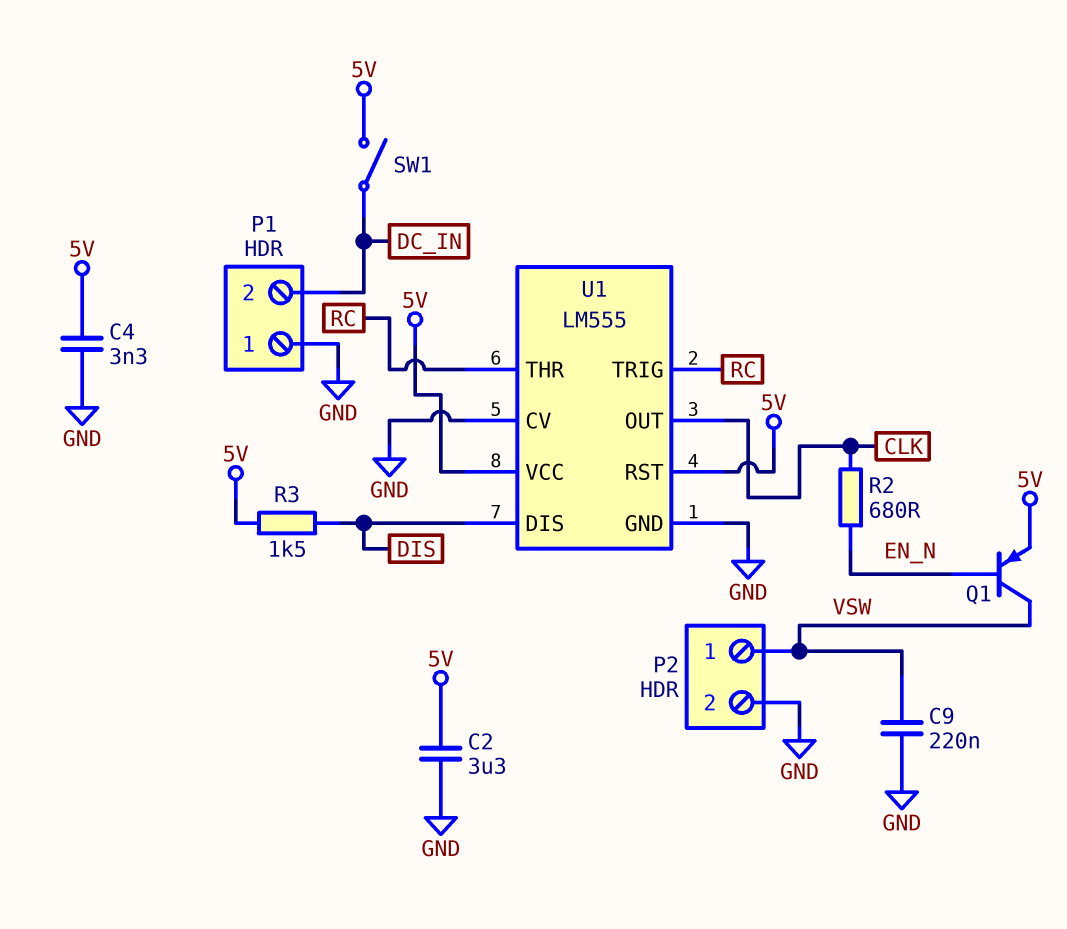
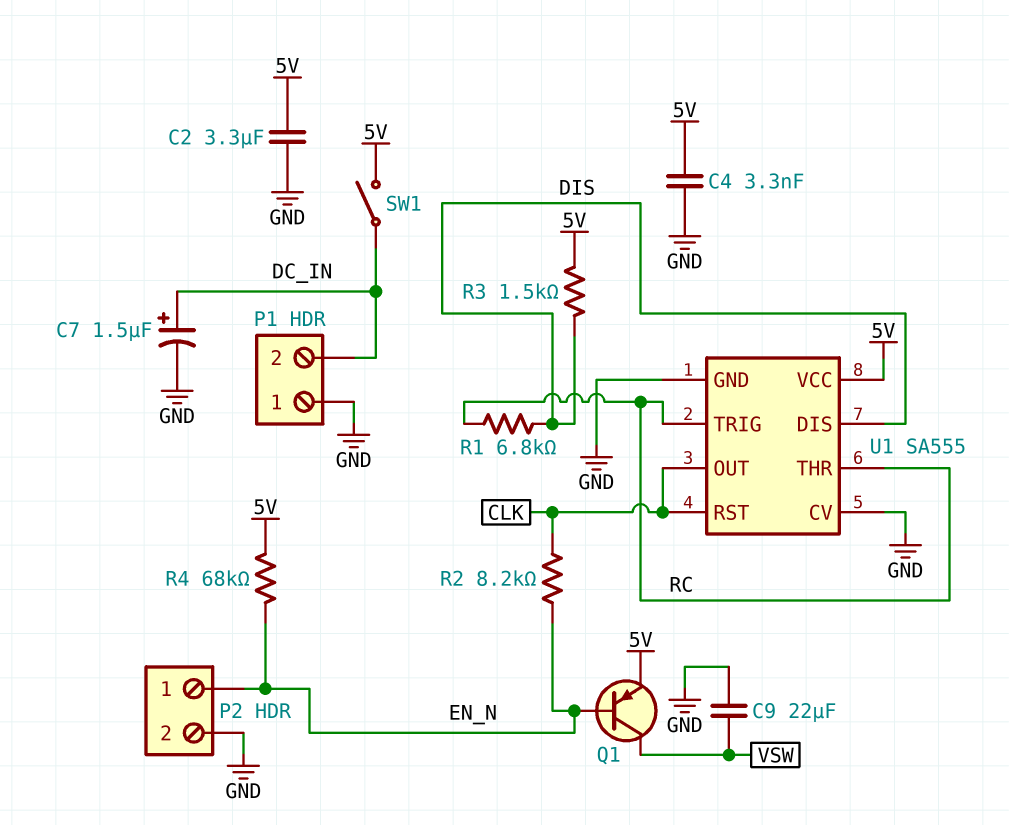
C7: none -> 1.5uF (plus DC_IN, minus GND)
C9: 220nF (GND, VSW) -> 22uF (GND, VSW)
P2 pin 1: VSW -> EN_N
R1: none -> 6.8k (DIS, RC)
R2: 680 (CLK, EN_N) -> 8.2k (CLK, EN_N)
R4: none -> 68k (5V, EN_N)
U1: LM555 -> SA555
U1 pin RST: 5V -> CLK

